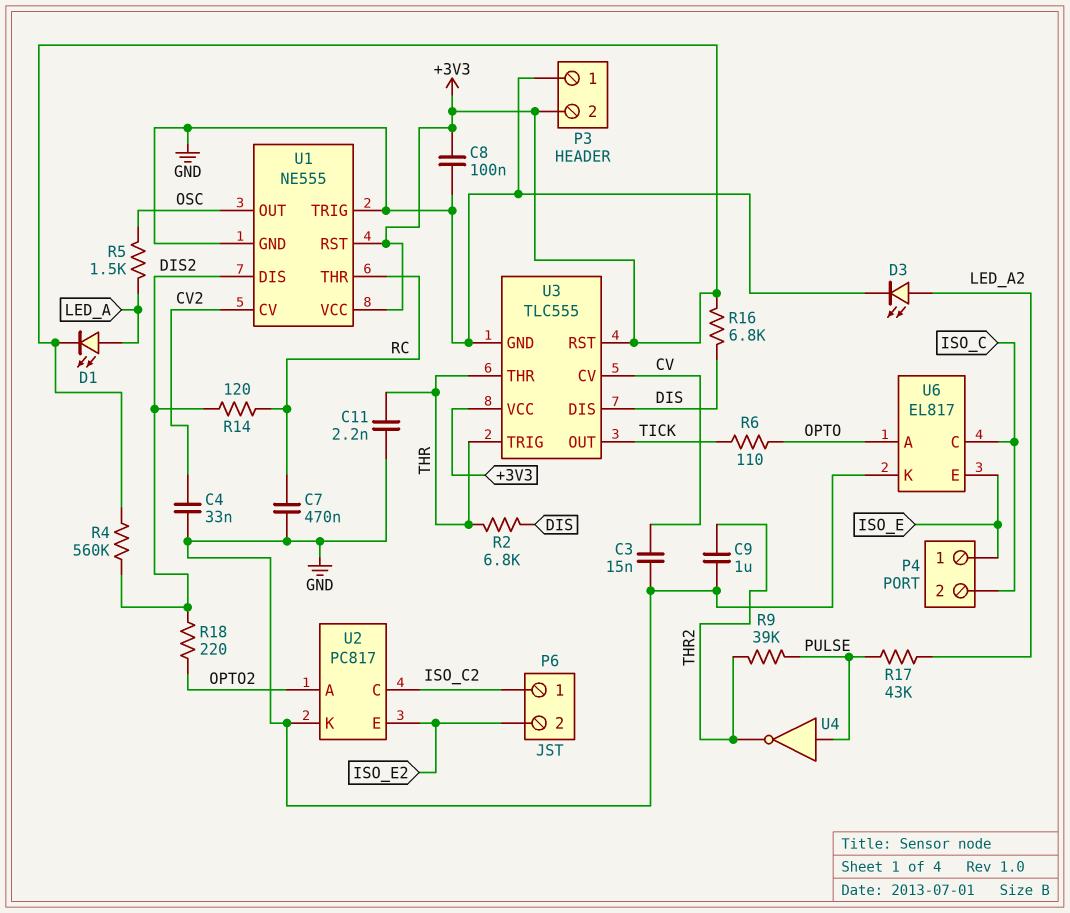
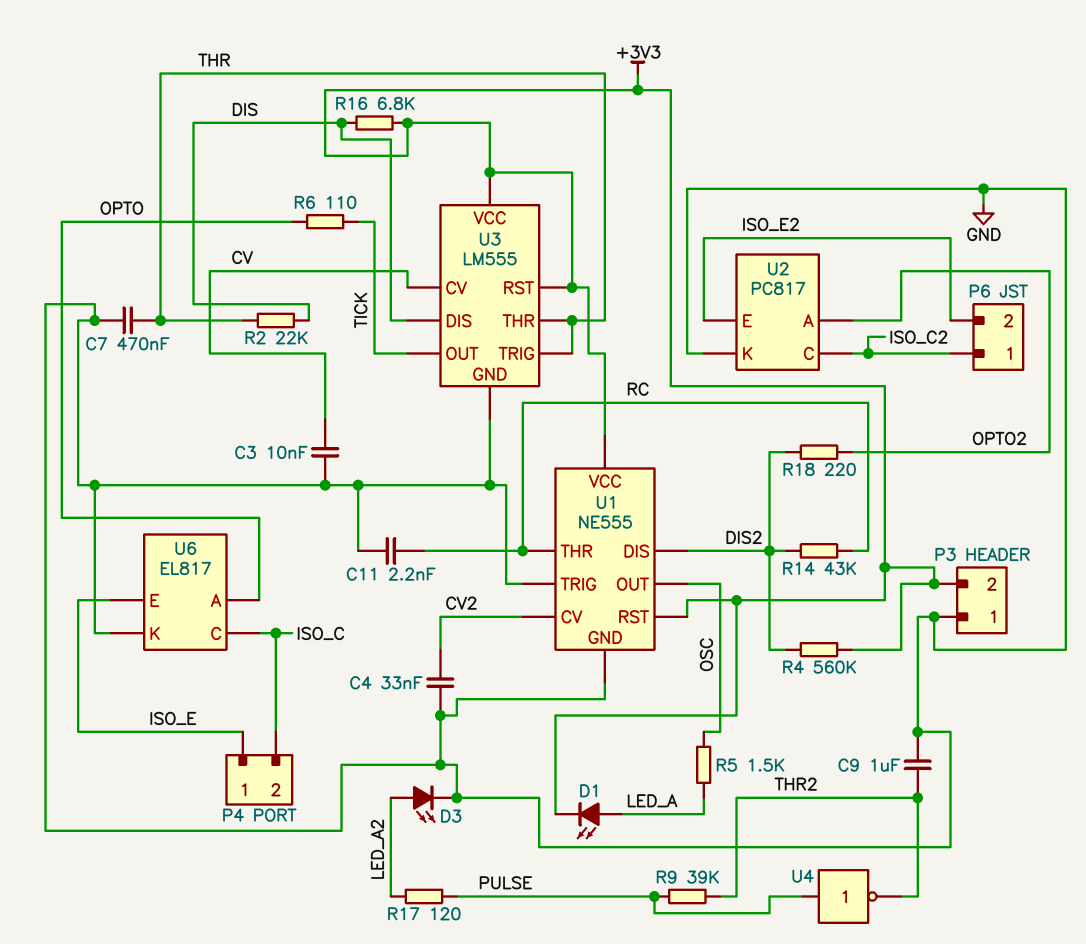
C3: 15nF (CV, GND) -> 10nF (CV, GND)
C7: 470nF (GND, RC) -> 470nF (GND, THR)
C8: 100nF (+3V3, GND) -> none
C11: 2.2nF (GND, THR) -> 2.2nF (GND, RC)
R2: 6.8k (DIS, THR) -> 22k (DIS, THR)
R14: 120 (DIS2, RC) -> 43k (DIS2, RC)
R17: 43k (LED_A2, PULSE) -> 120 (LED_A2, PULSE)
U3: TLC555 -> LM555

